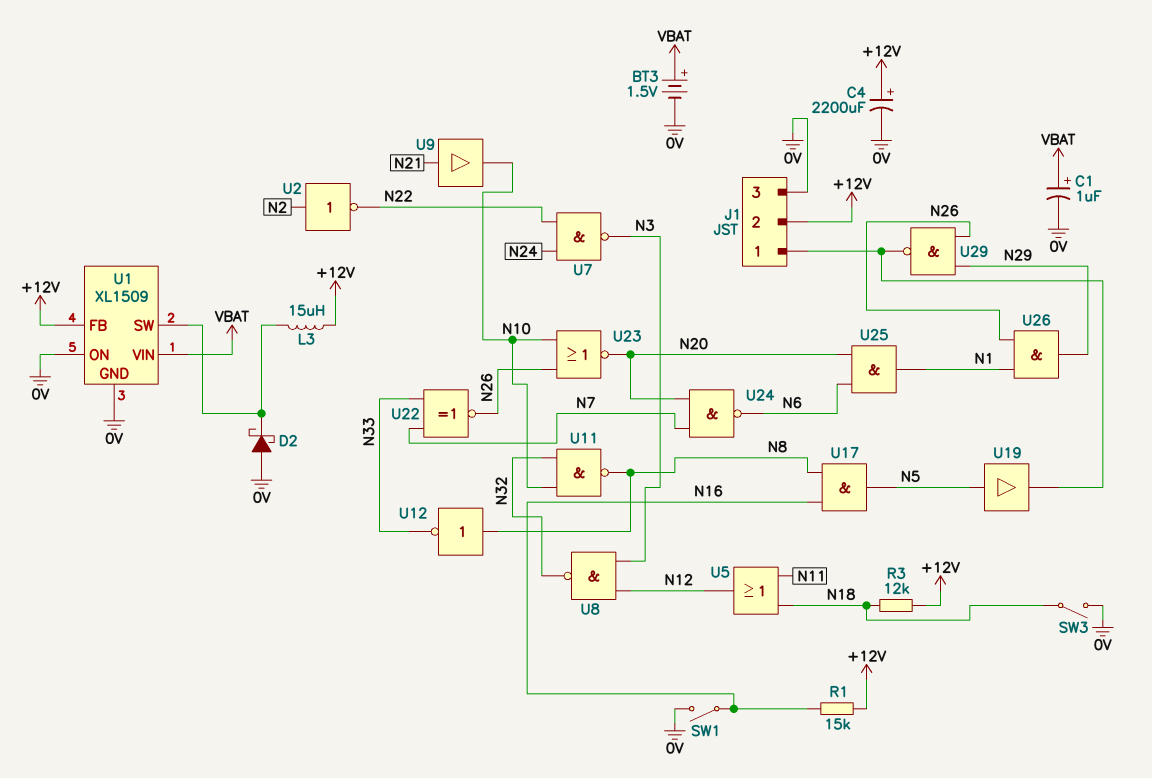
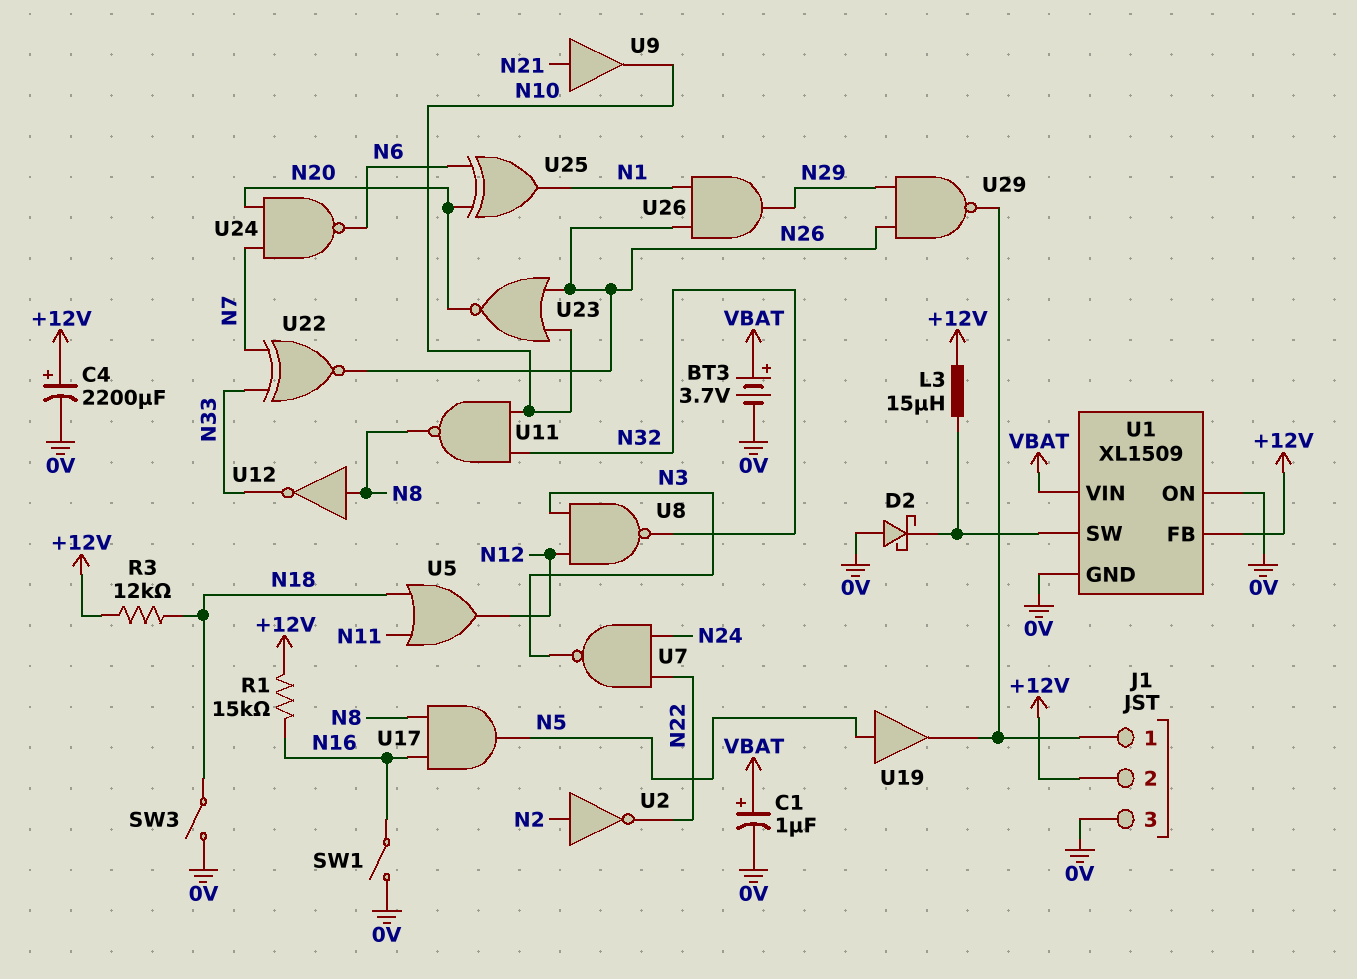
BT3: 1.5V (plus VBAT, minus 0V) -> 3.7V (plus VBAT, minus 0V)
U25: AND (in N6, in N20, out N1) -> XOR (in N6, in N20, out N1)

